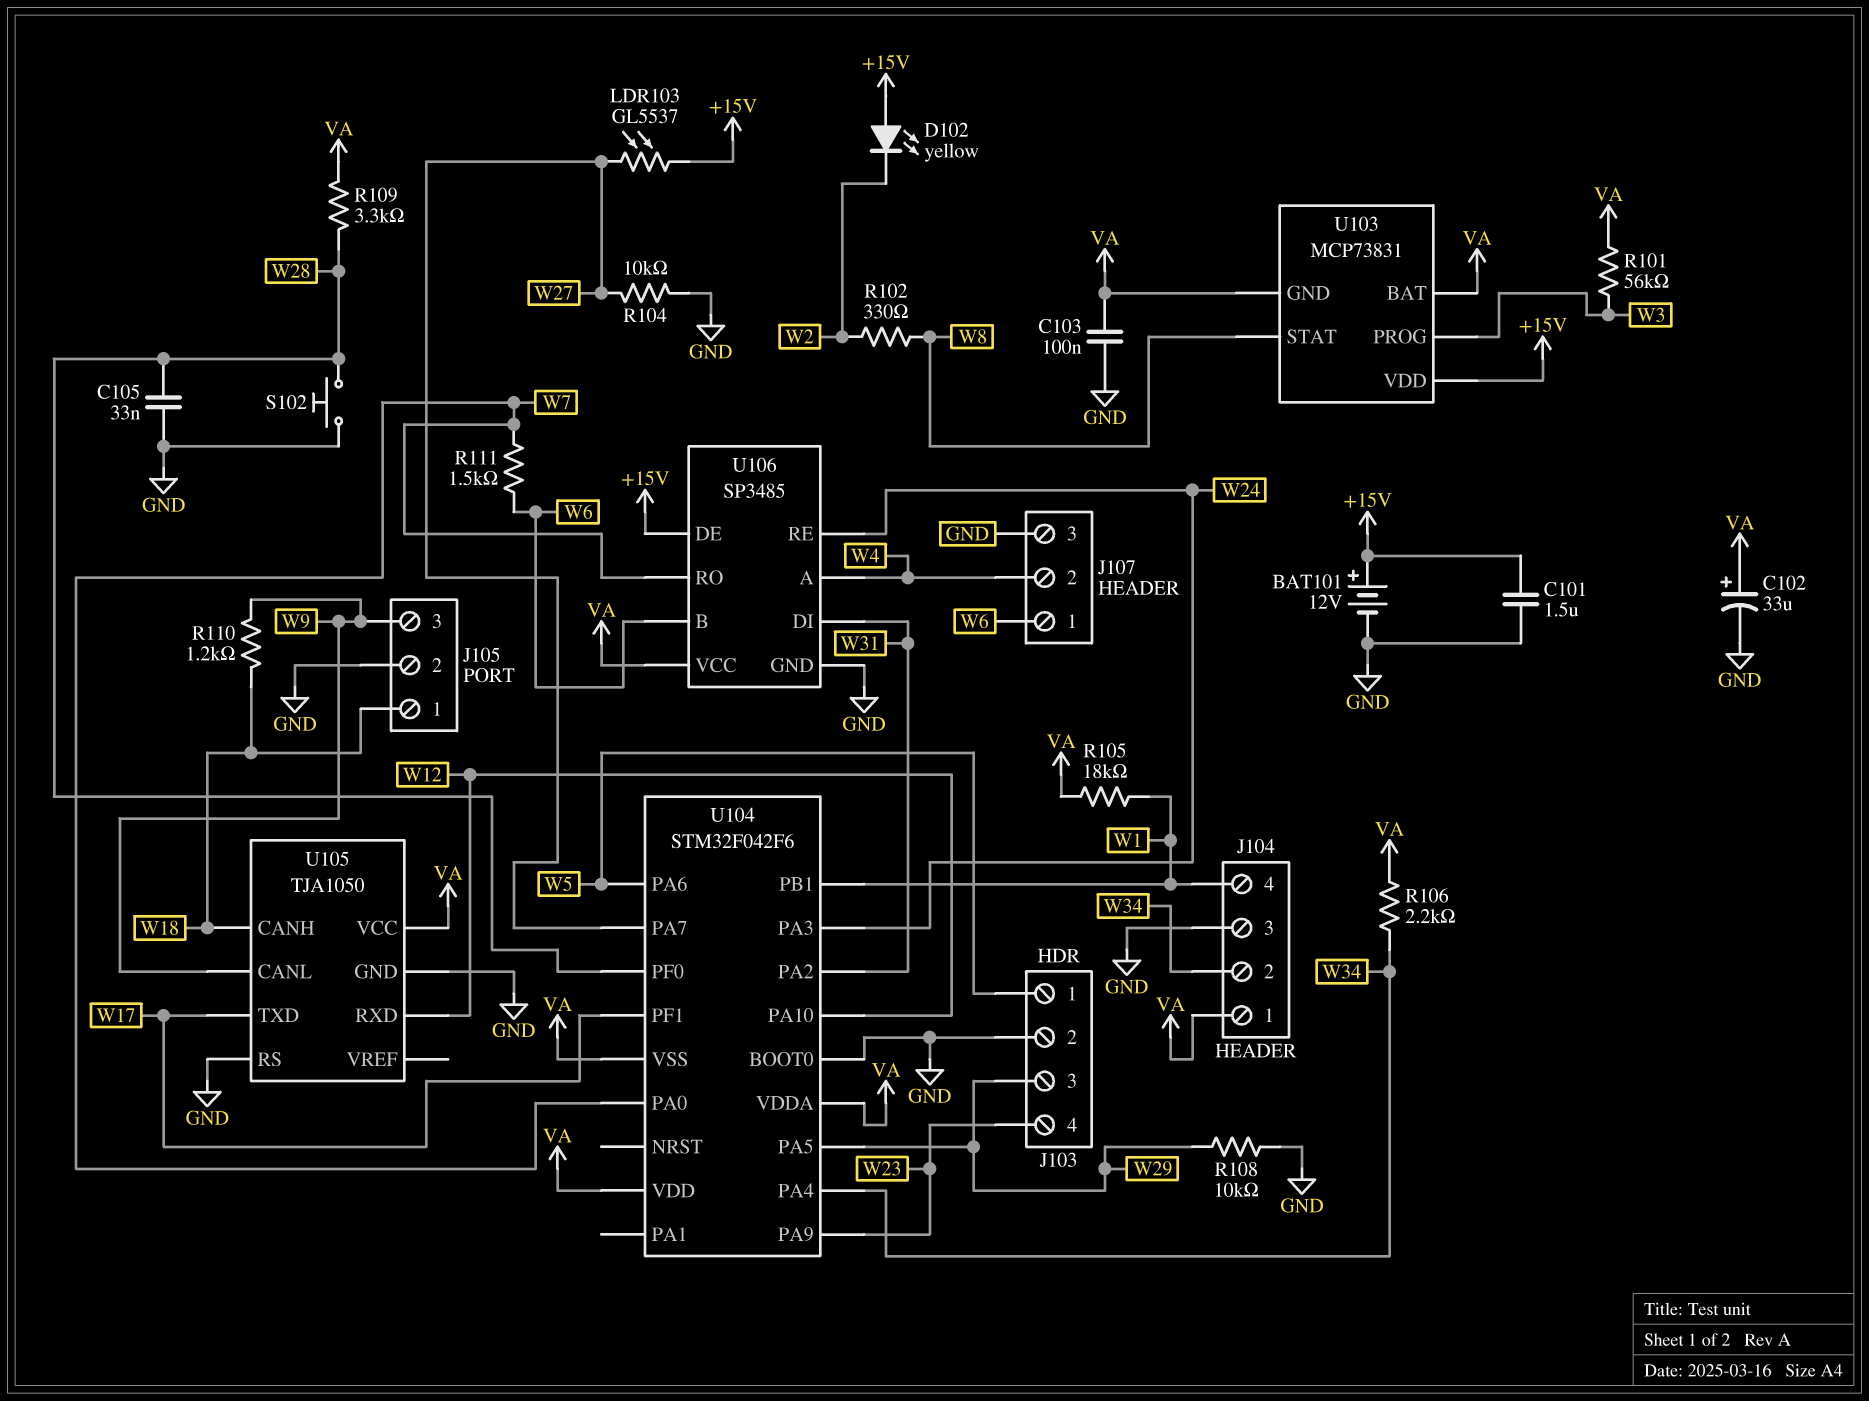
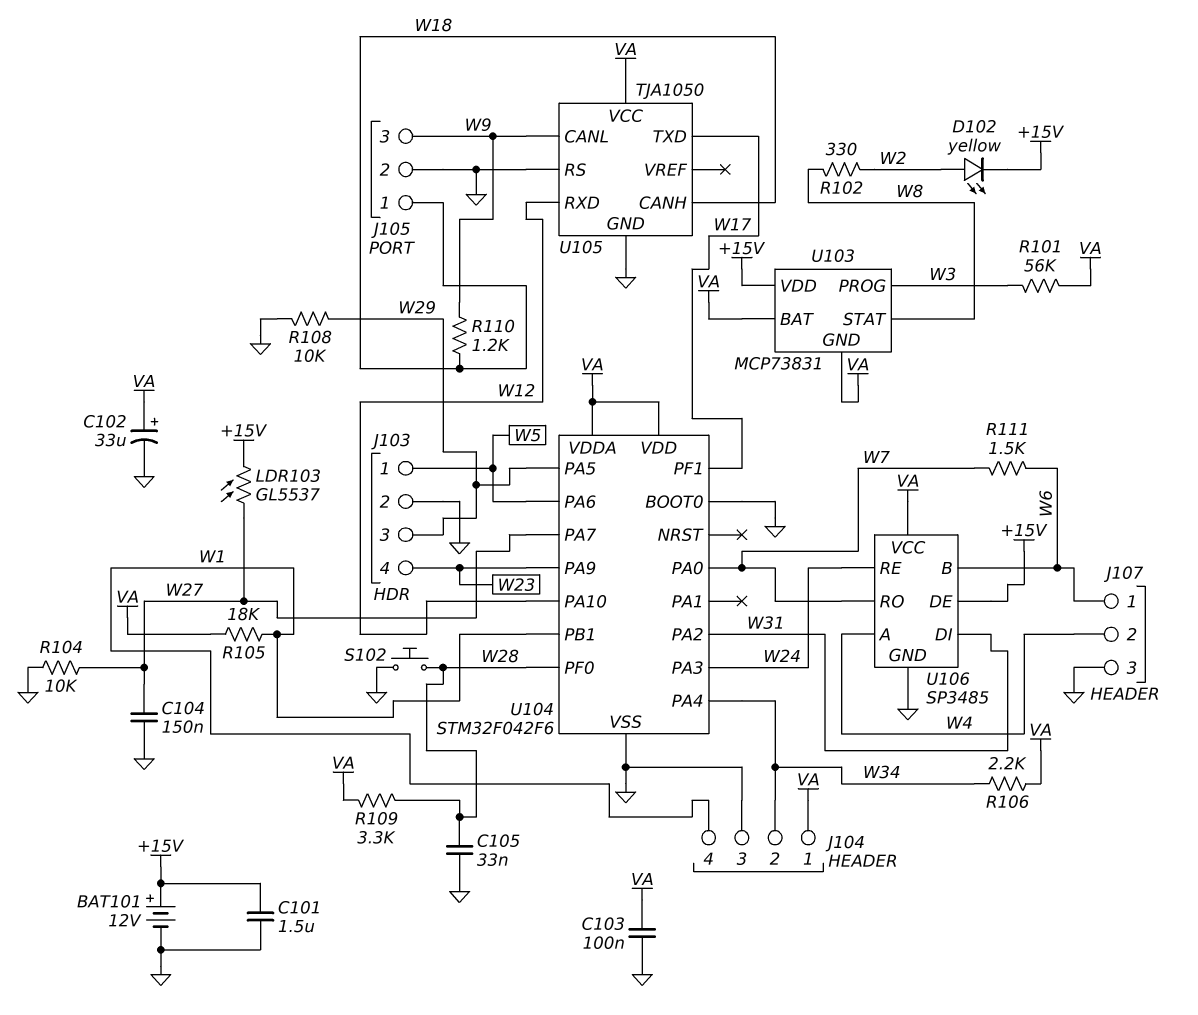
C104: none -> 150nF (GND, W27)
D102: LED yellow (A +15V, K W2) -> LED yellow (A W2, K +15V)
U104 pin VSS: VA -> GND

